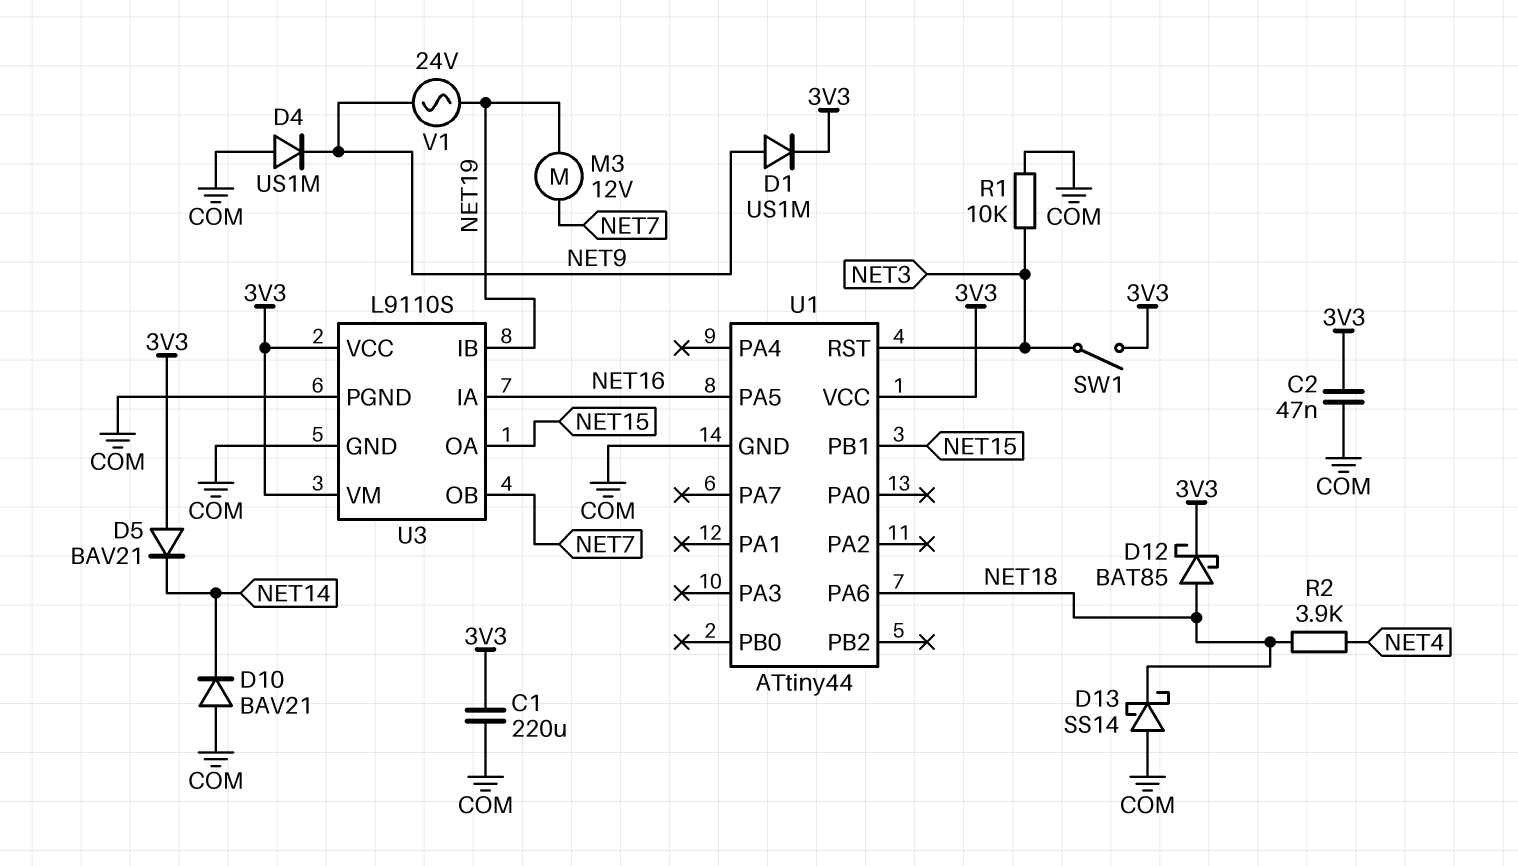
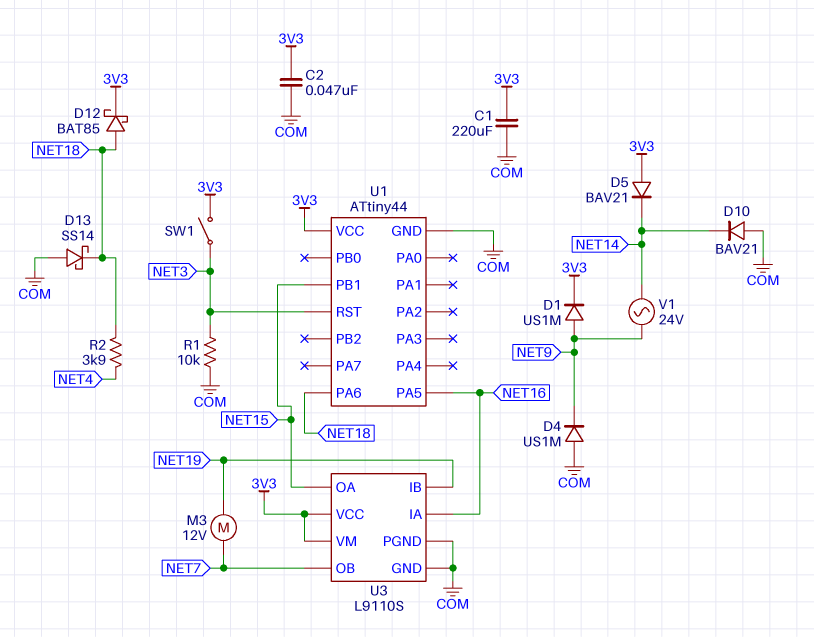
V1: AC 24V (NET9, NET19) -> AC 24V (NET9, NET14)

